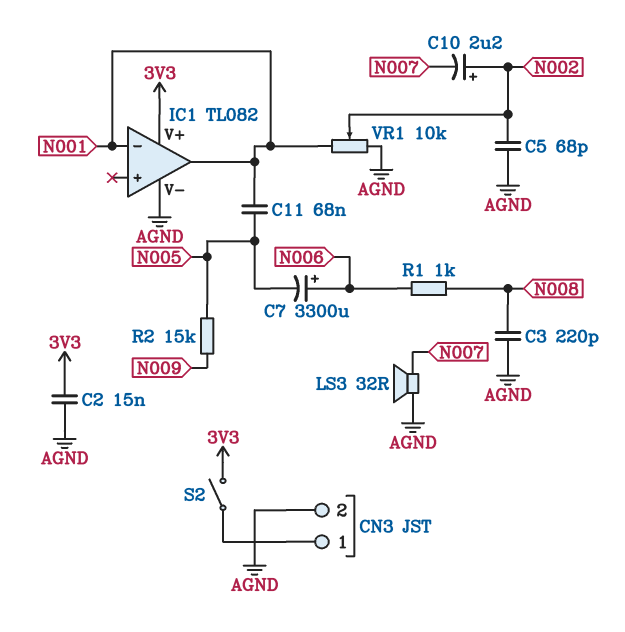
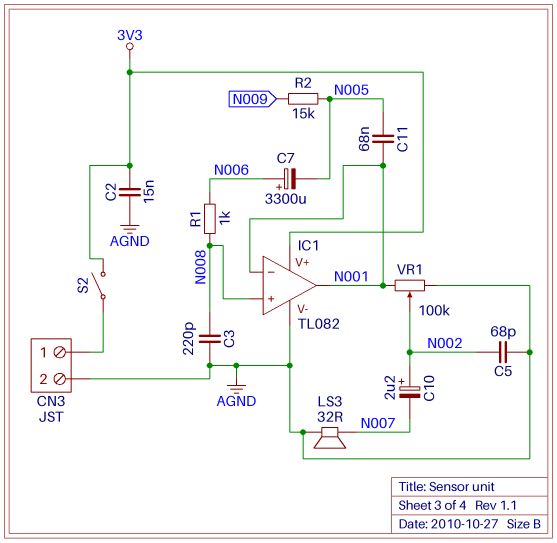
IC1 pin in+: none -> N008
VR1: 10k (AGND, N001, wiper N002) -> 100k (AGND, N001, wiper N002)

